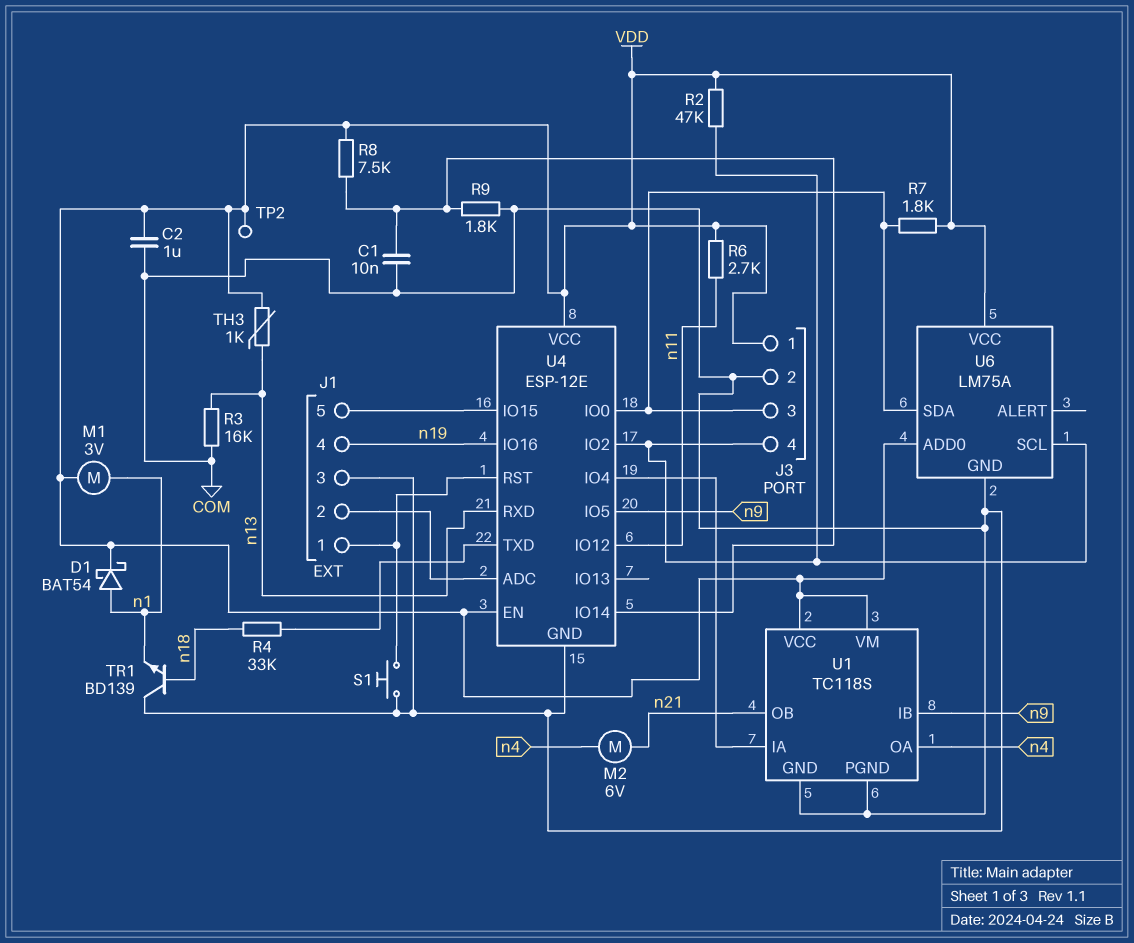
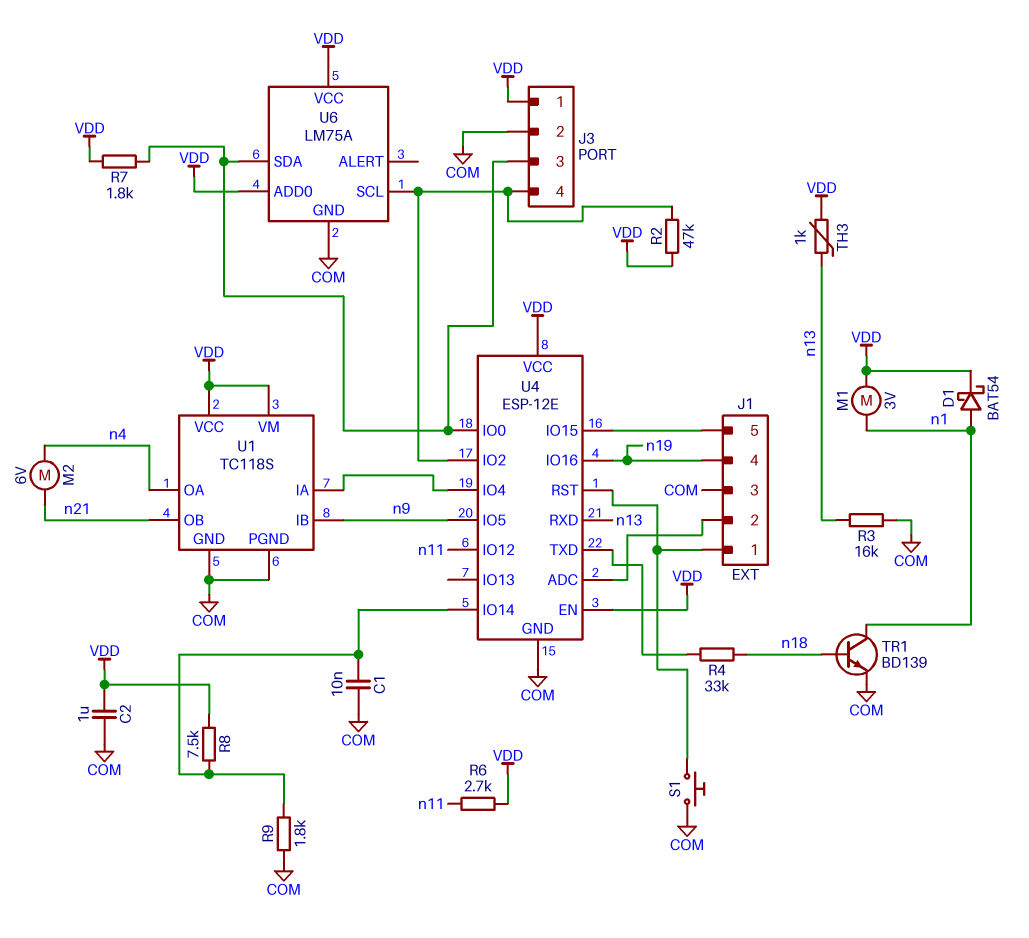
TP2: test point (VDD) -> none
TR1: NPN BD139 (B n18, C COM, E n1) -> NPN BD139 (B n18, C n1, E COM)

